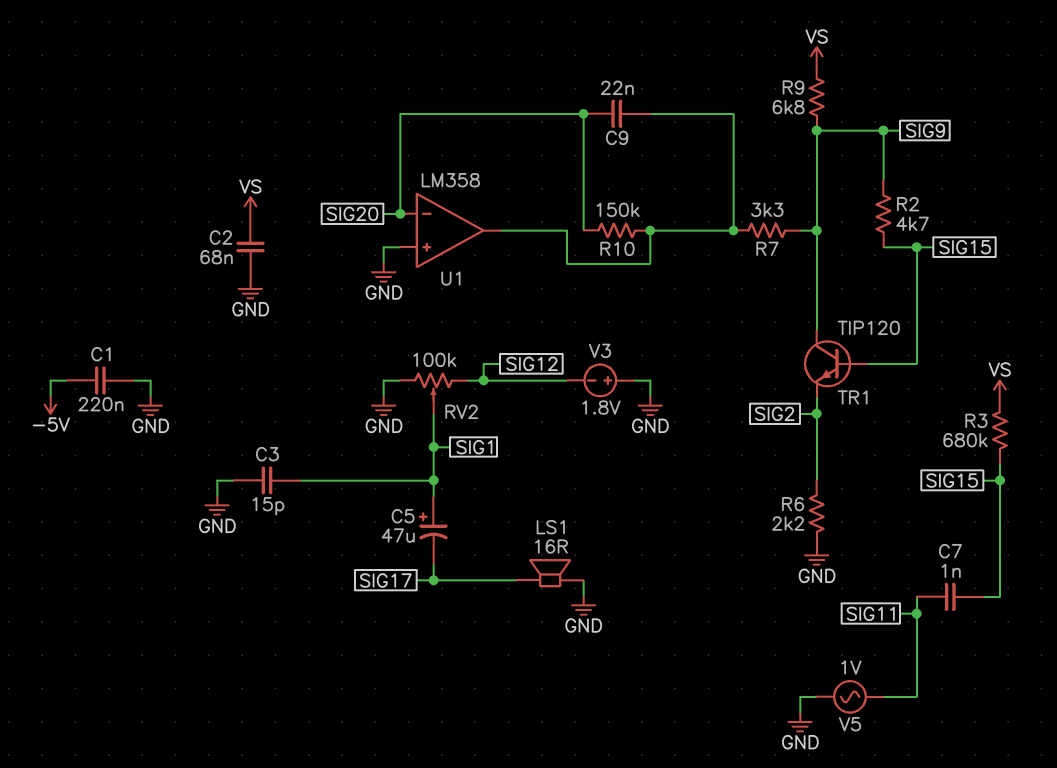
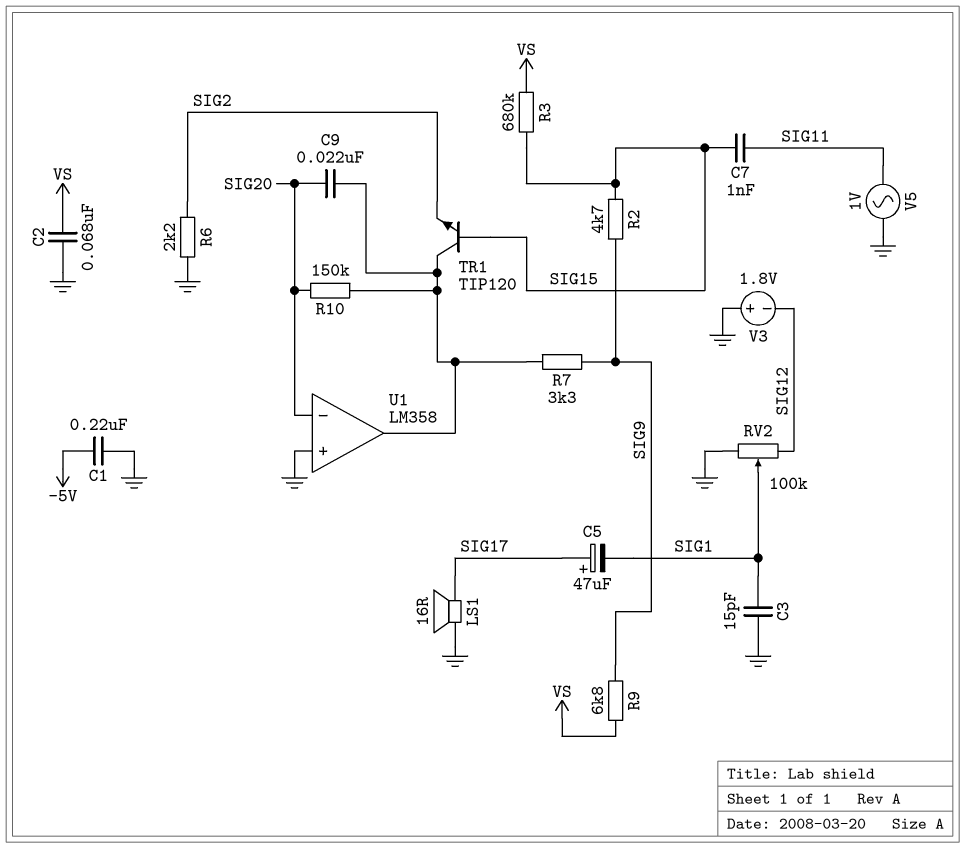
C5: 47uF (plus SIG1, minus SIG17) -> 47uF (plus SIG17, minus SIG1)
TR1: NPN TIP120 (B SIG15, C SIG9, E SIG2) -> NPN TIP120 (B SIG15, C U1/out, E SIG2)

